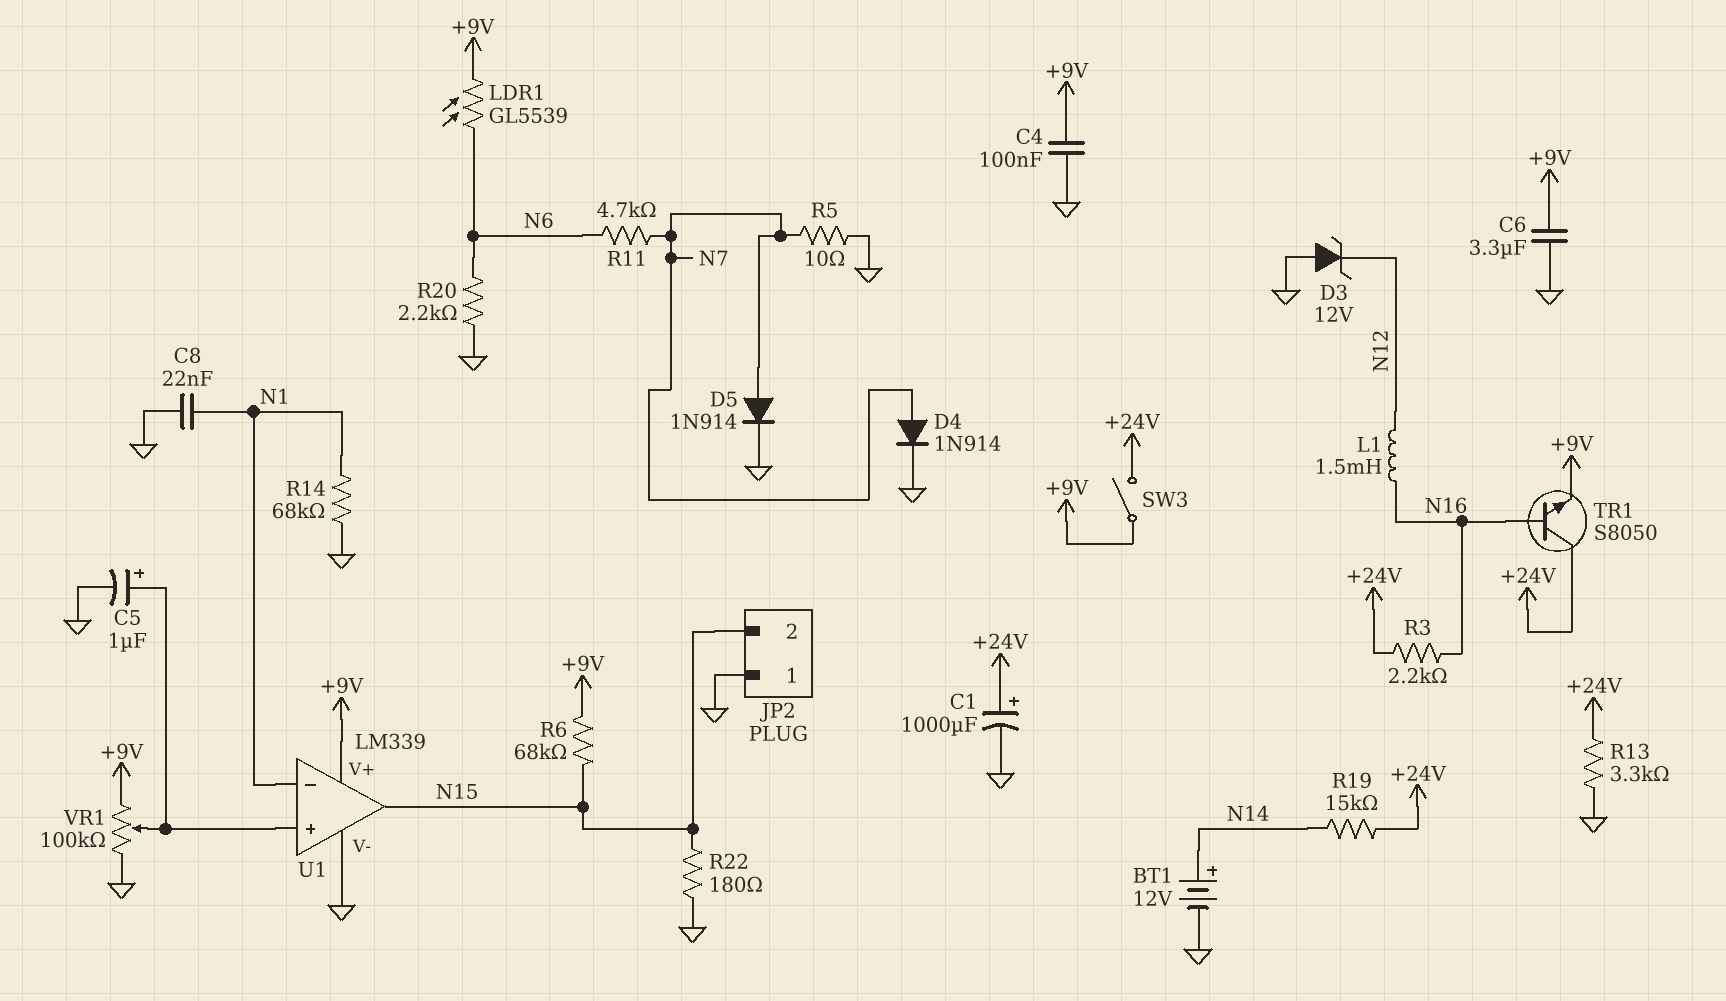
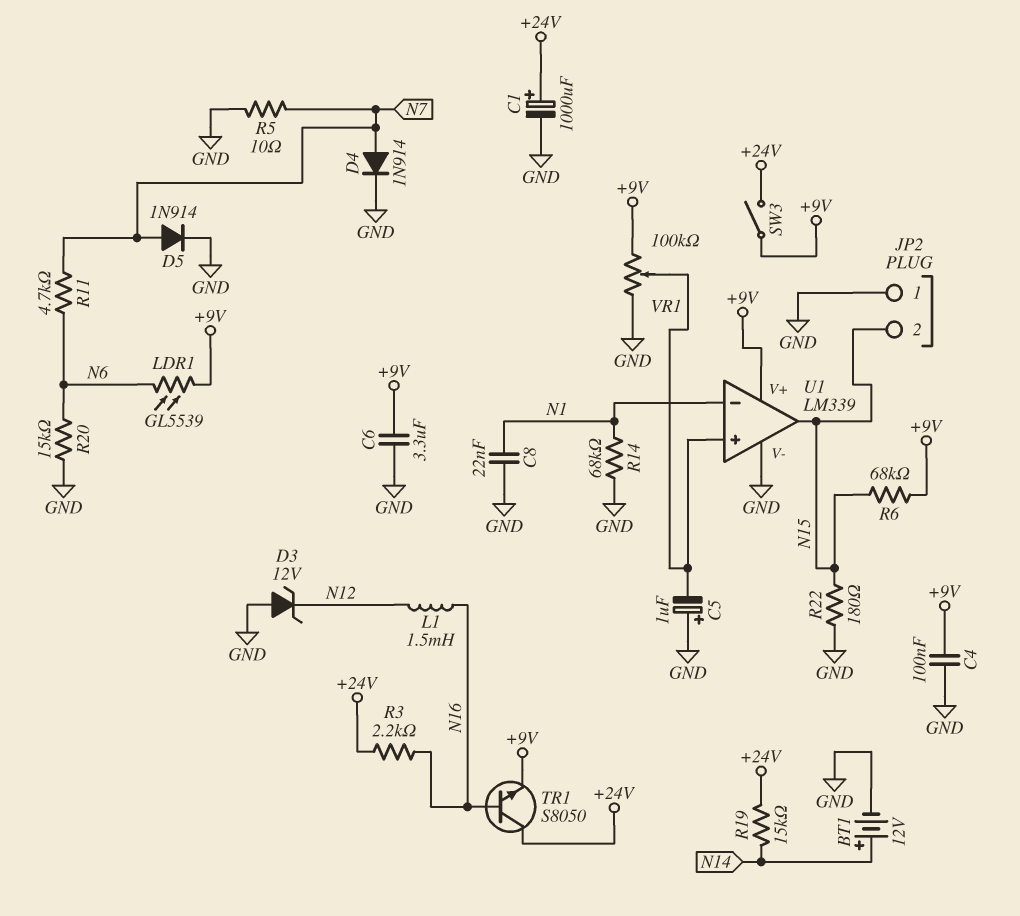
C5: 1uF (plus U1/in+, minus GND) -> 1uF (plus GND, minus U1/in+)
R13: 3.3k (+24V, GND) -> none
R20: 2.2k (GND, N6) -> 15k (GND, N6)

